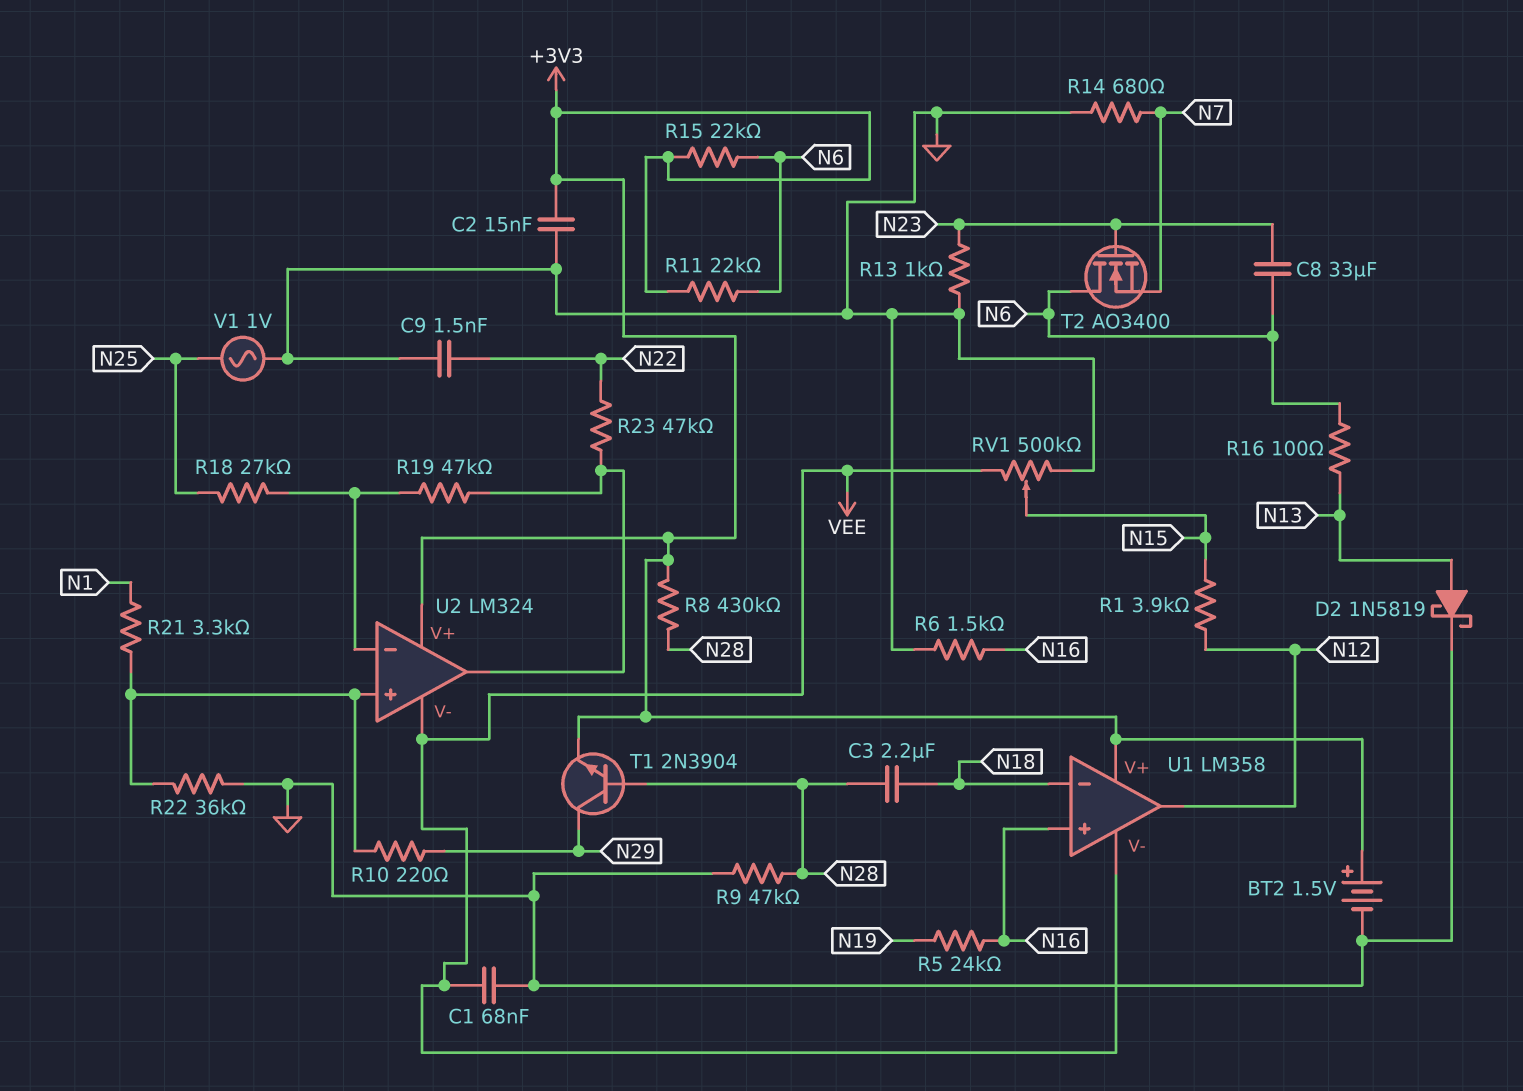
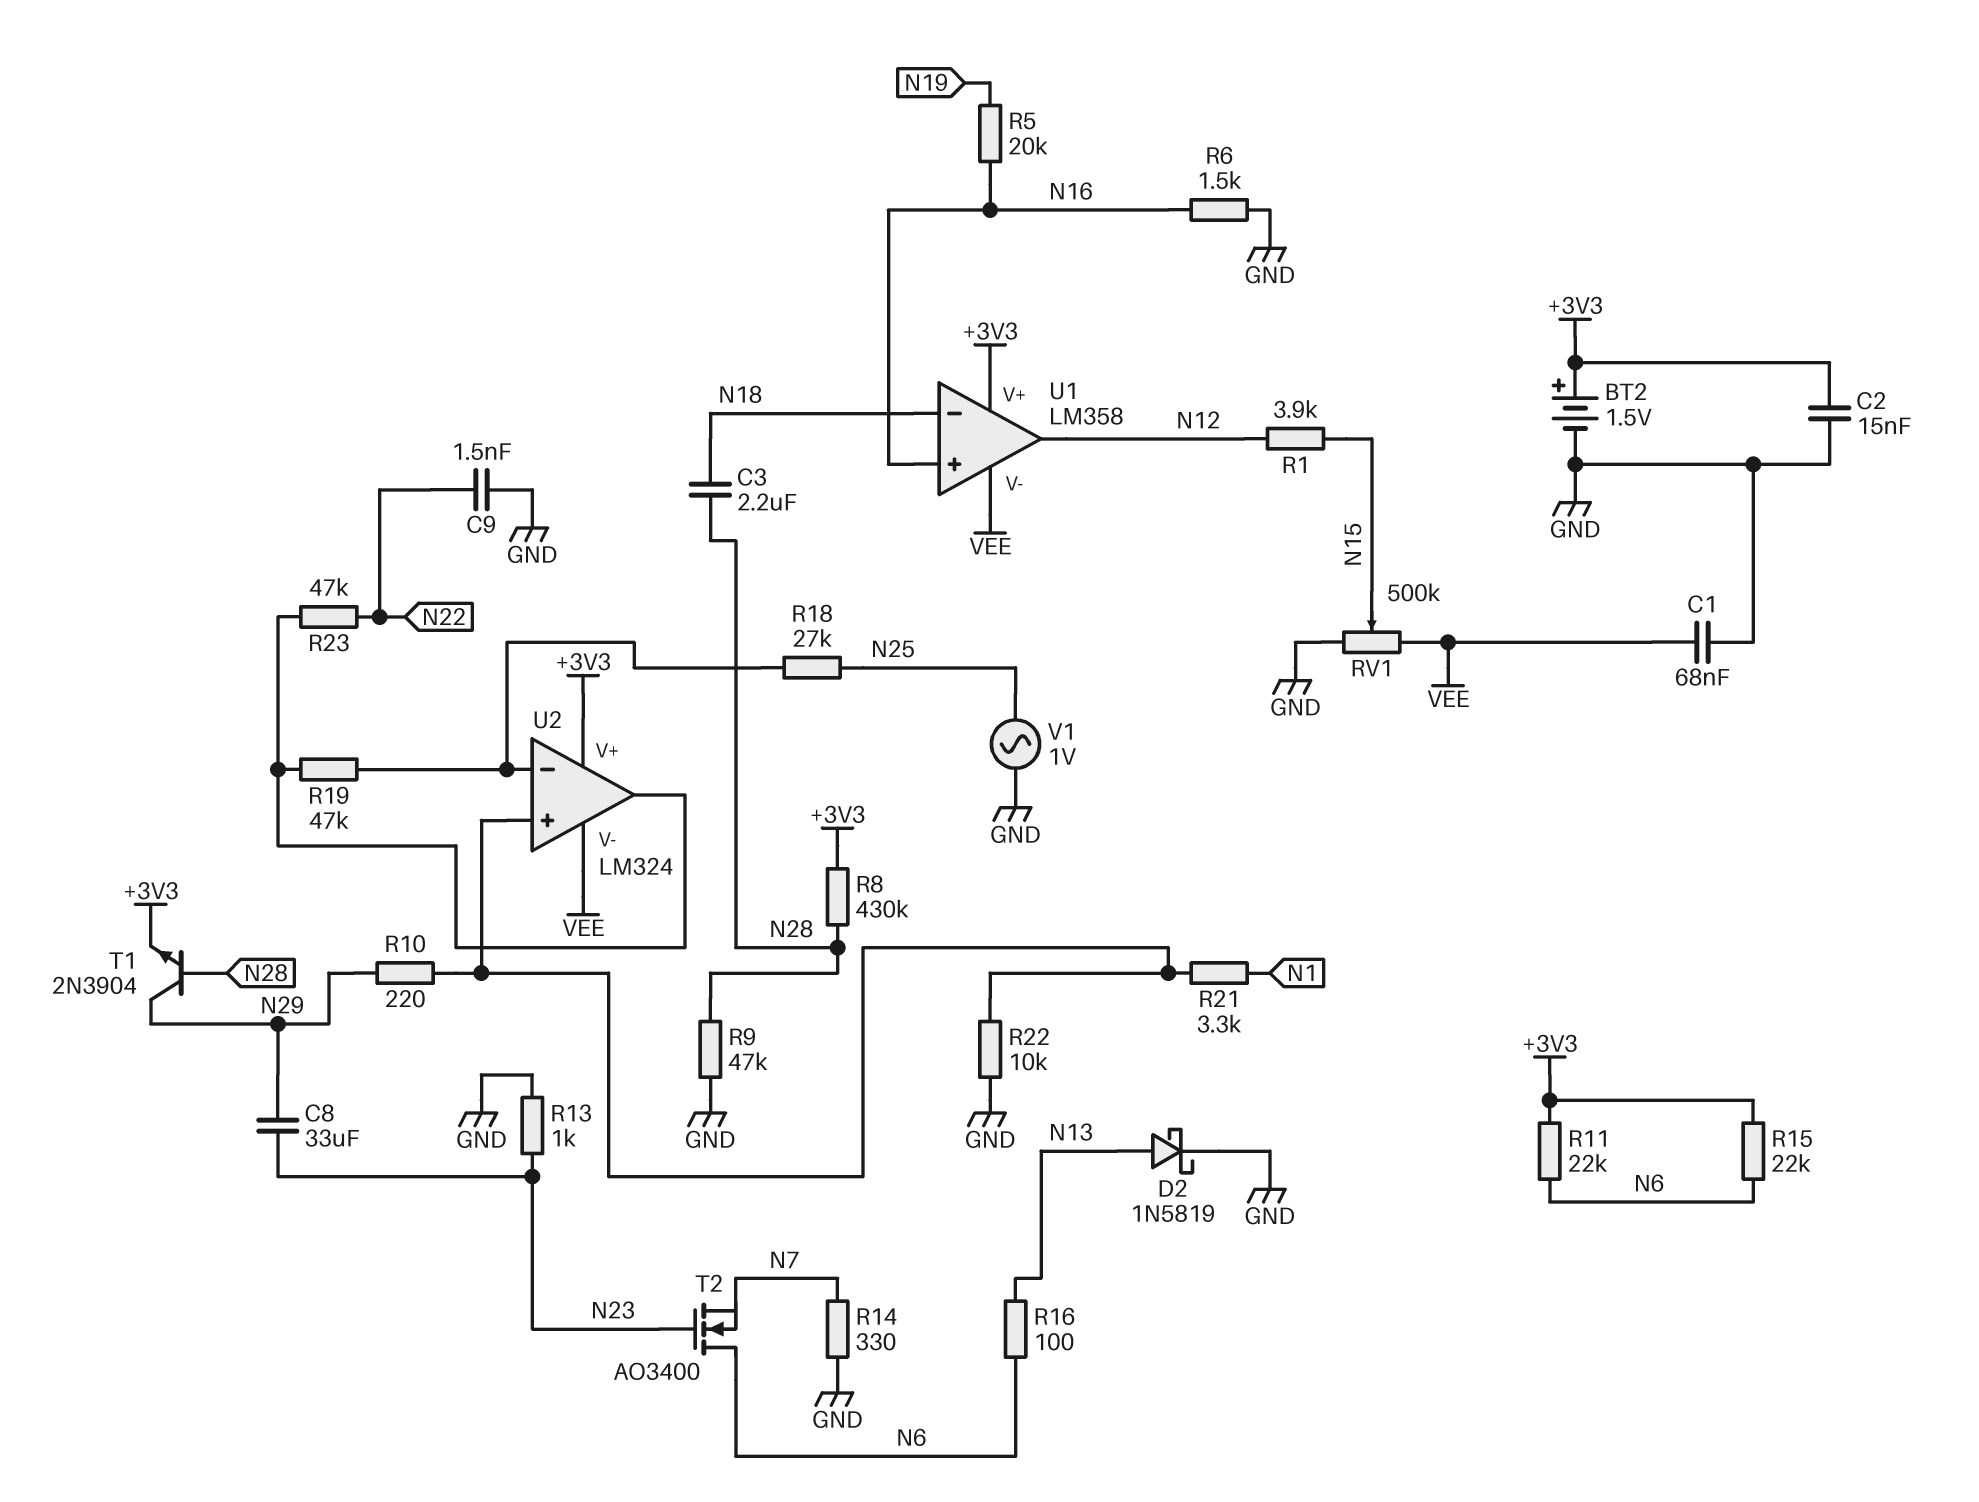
C8: 33uF (N6, N23) -> 33uF (N23, N29)
R5: 24k (N16, N19) -> 20k (N16, N19)
R14: 680 (GND, N7) -> 330 (GND, N7)
R22: 36k (GND, U2/in+) -> 10k (GND, U2/in+)

